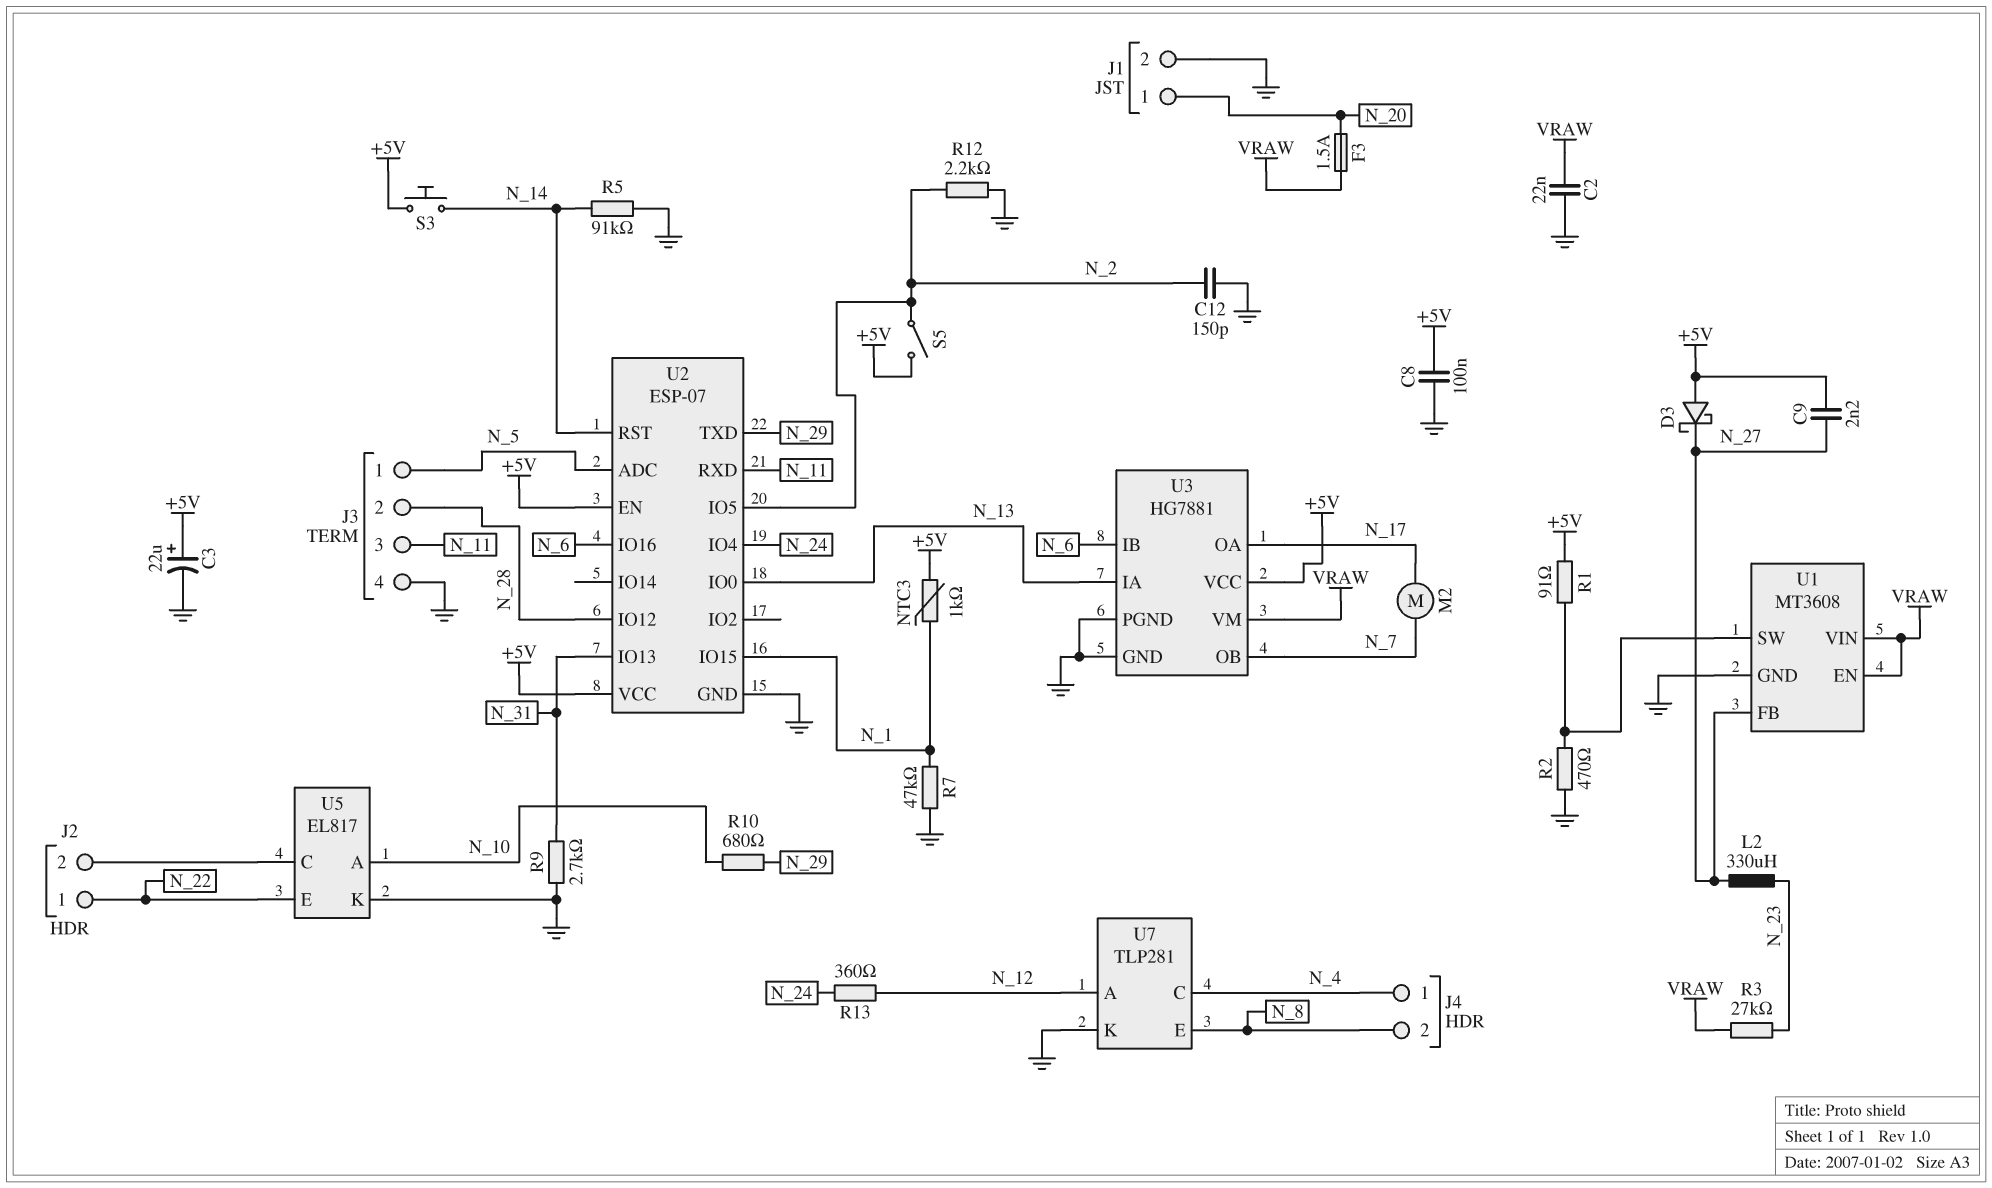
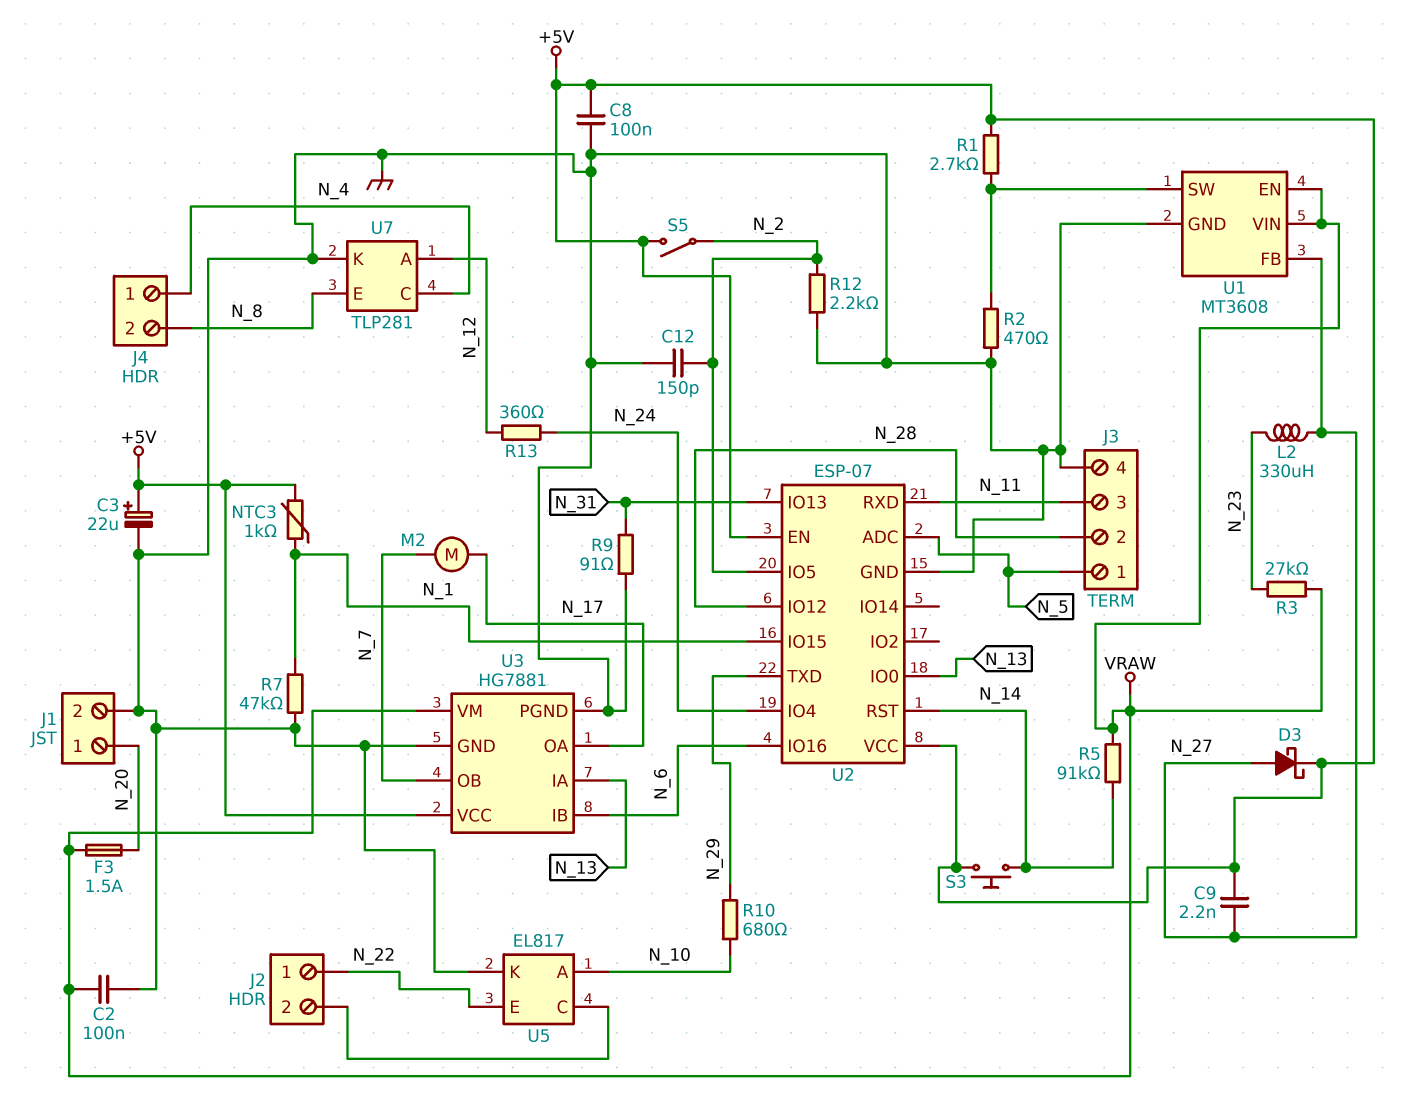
C2: 22nF (GND, VRAW) -> 100nF (GND, VRAW)
D3: schottky (A +5V, K N_27) -> schottky (A N_27, K +5V)
R1: 91 (+5V, U1/SW) -> 2.7k (+5V, U1/SW)
R5: 91k (GND, N_14) -> 91k (N_14, VRAW)
R9: 2.7k (GND, N_31) -> 91 (GND, N_31)

